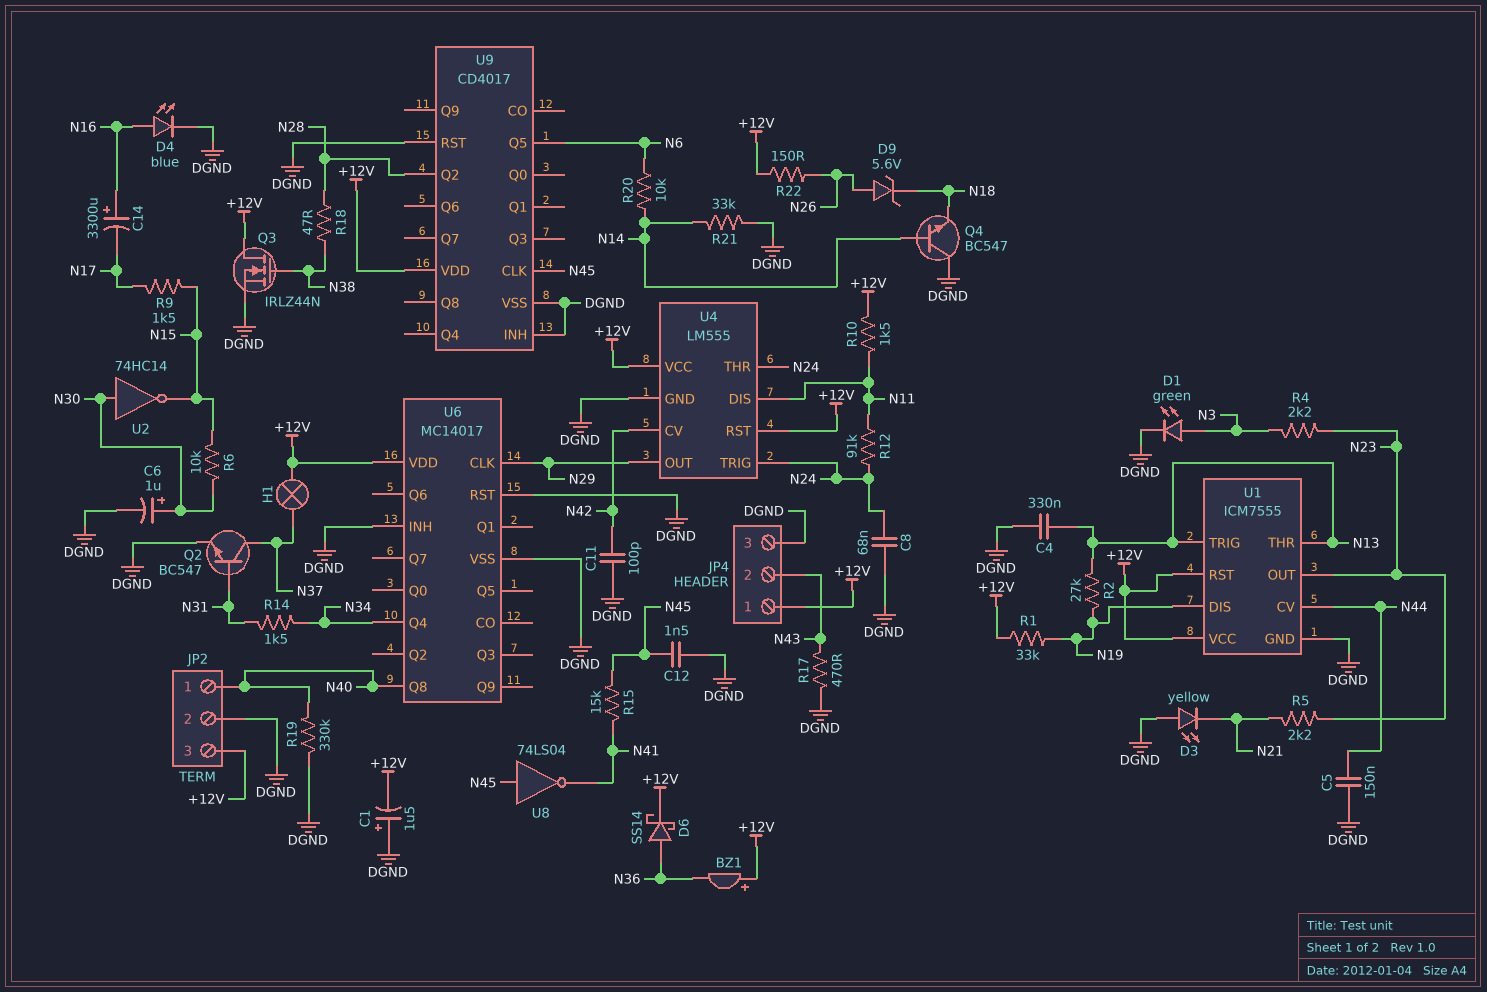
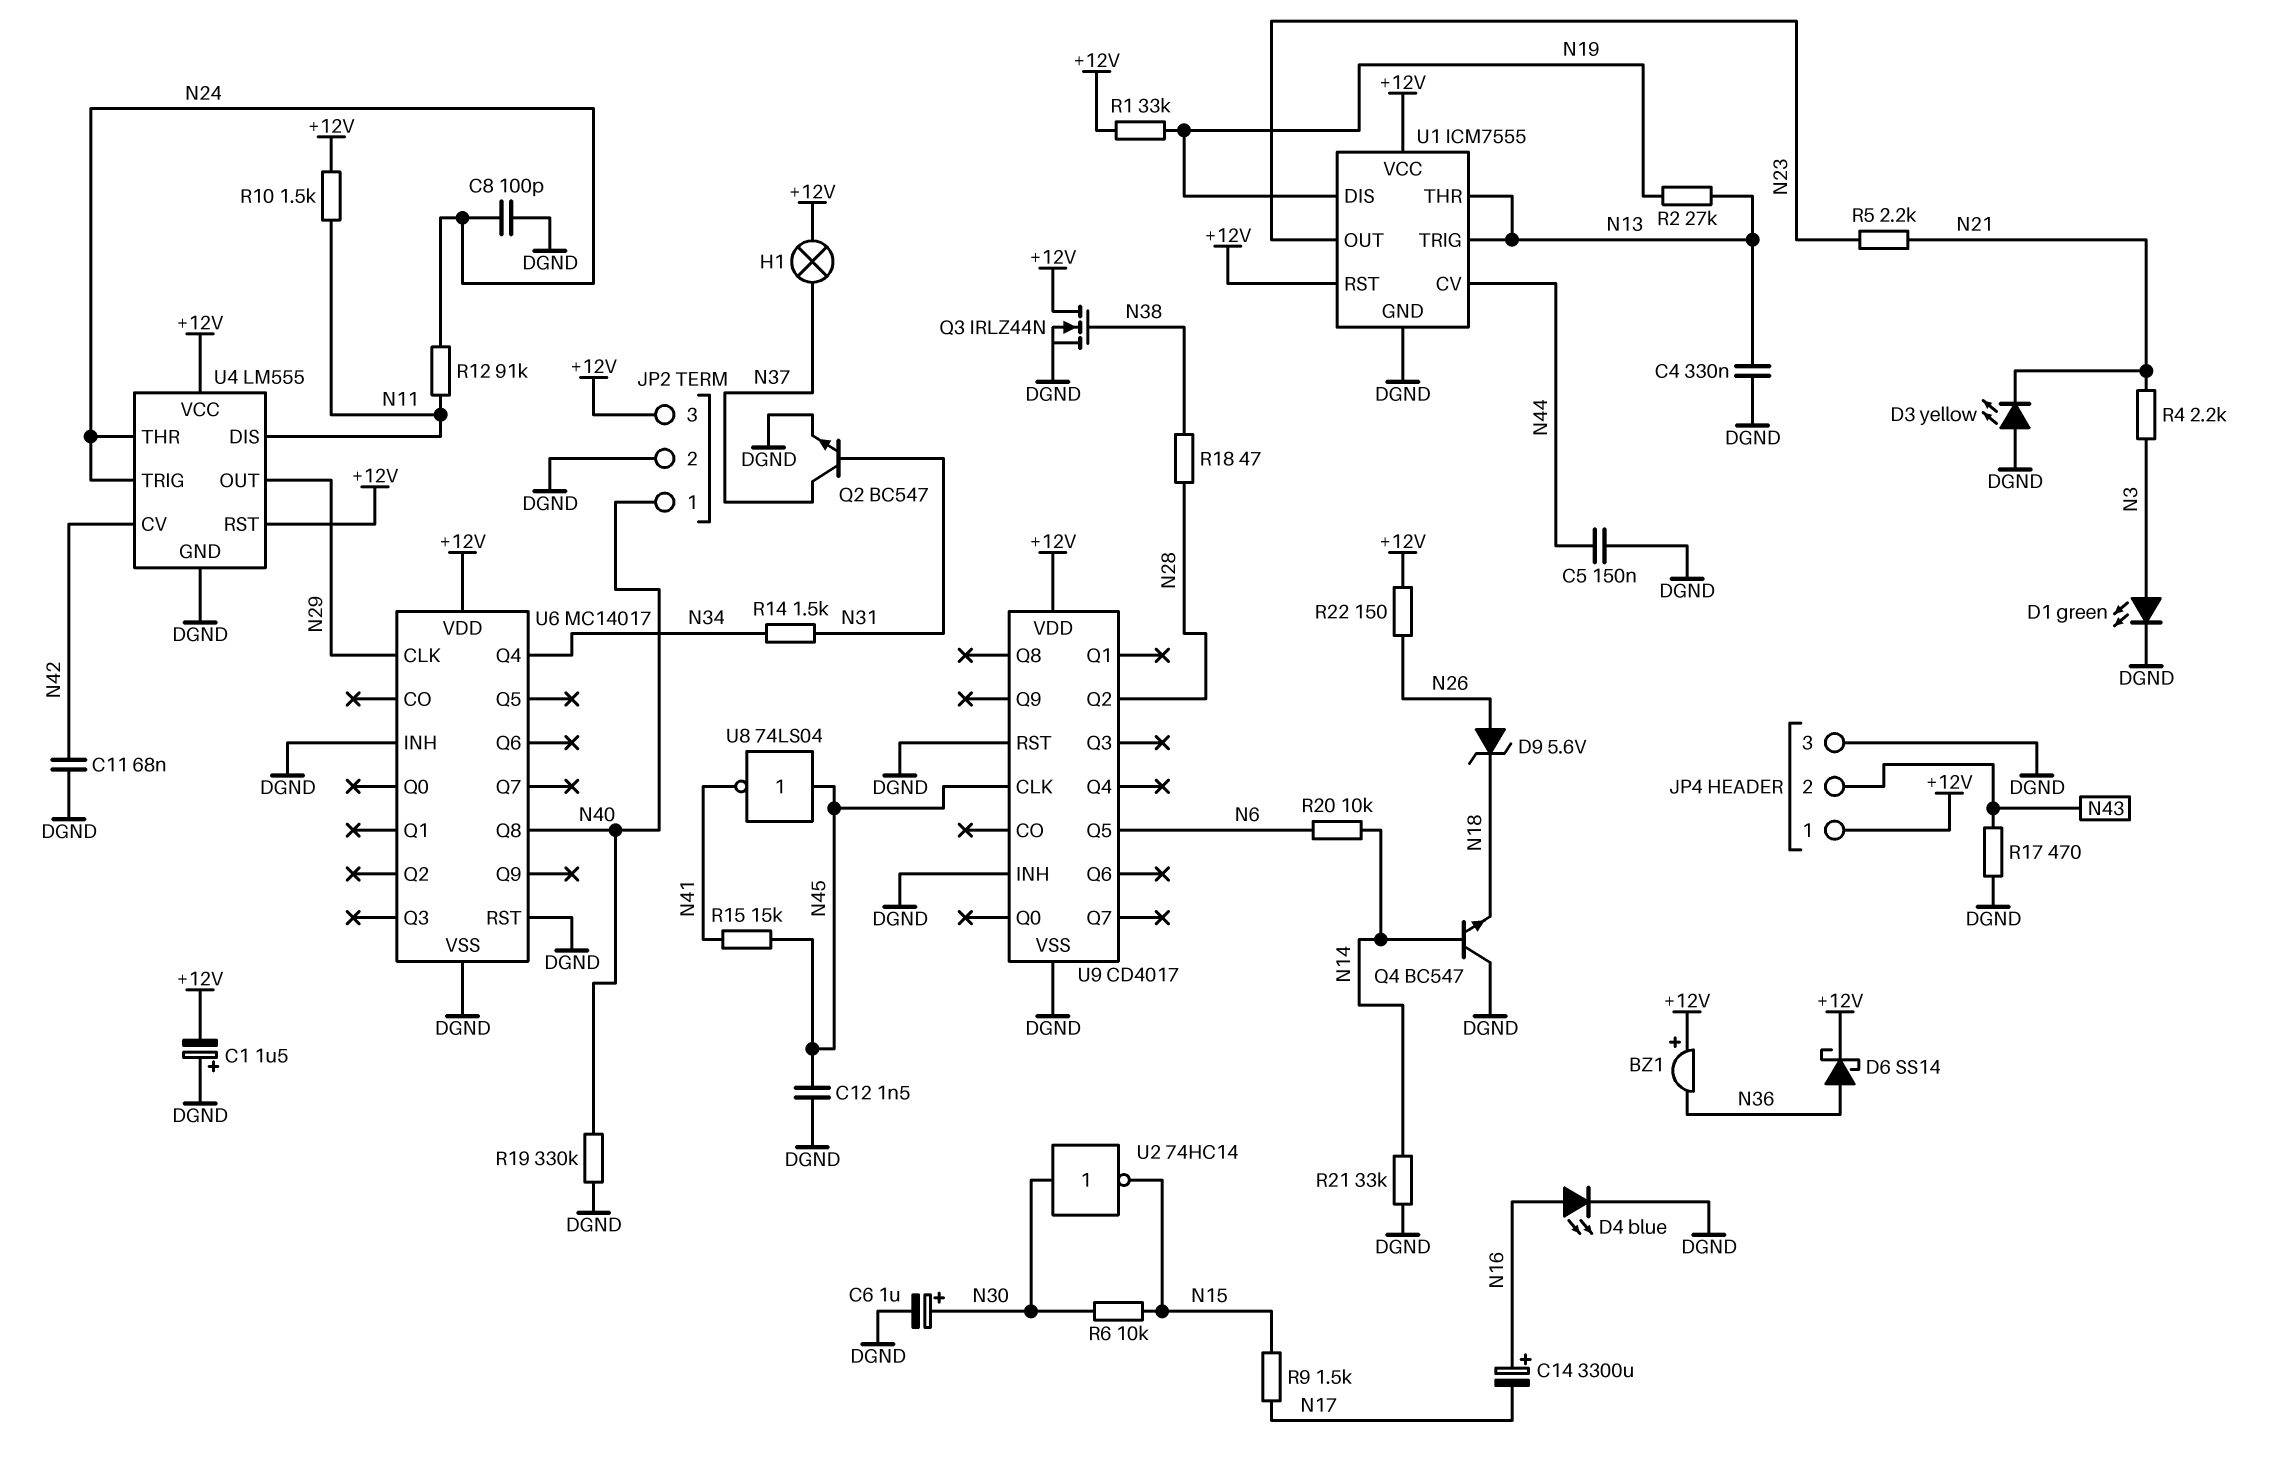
C8: 68nF (DGND, N24) -> 100pF (DGND, N24)
C11: 100pF (DGND, N42) -> 68nF (DGND, N42)
R4: 2.2k (N3, N23) -> 2.2k (N3, N21)

